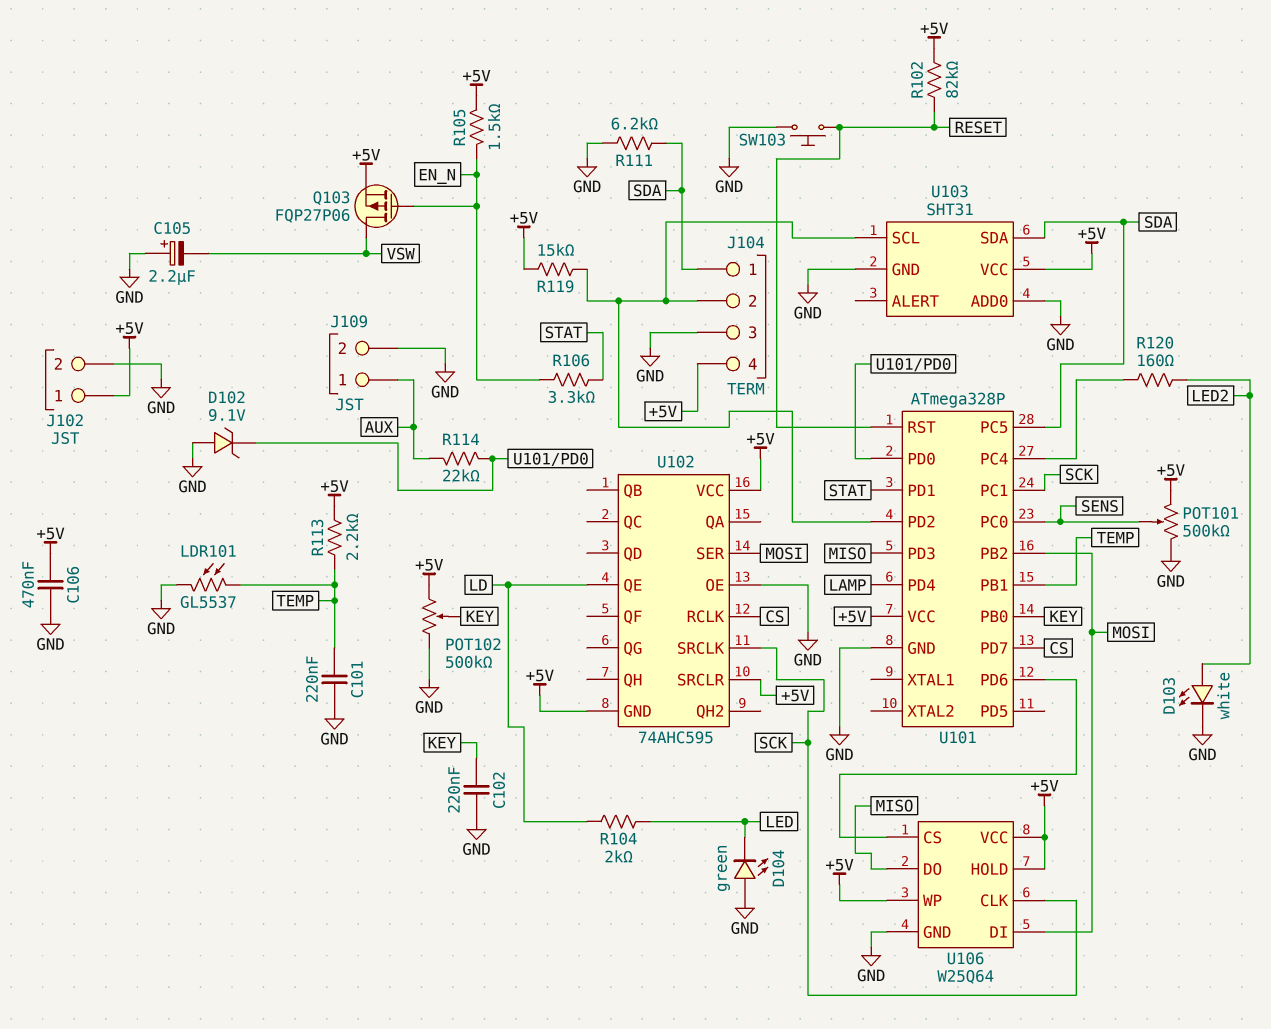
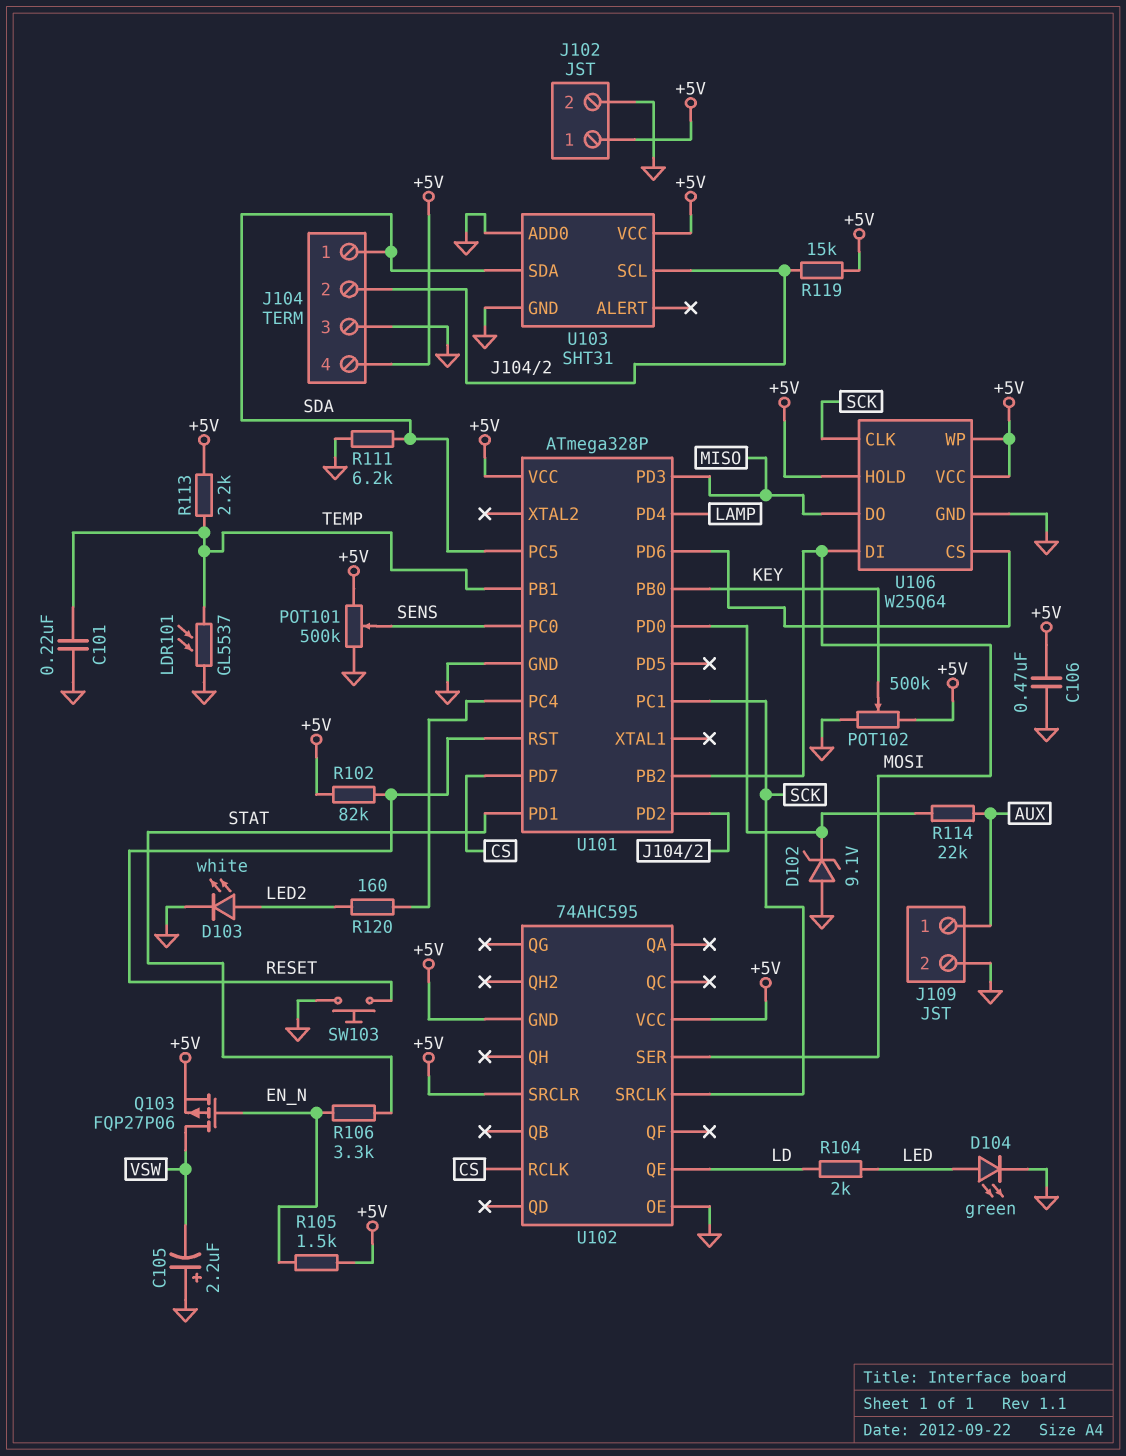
C102: 220nF (GND, KEY) -> none
D104: LED green (A GND, K LED) -> LED green (A LED, K GND)

